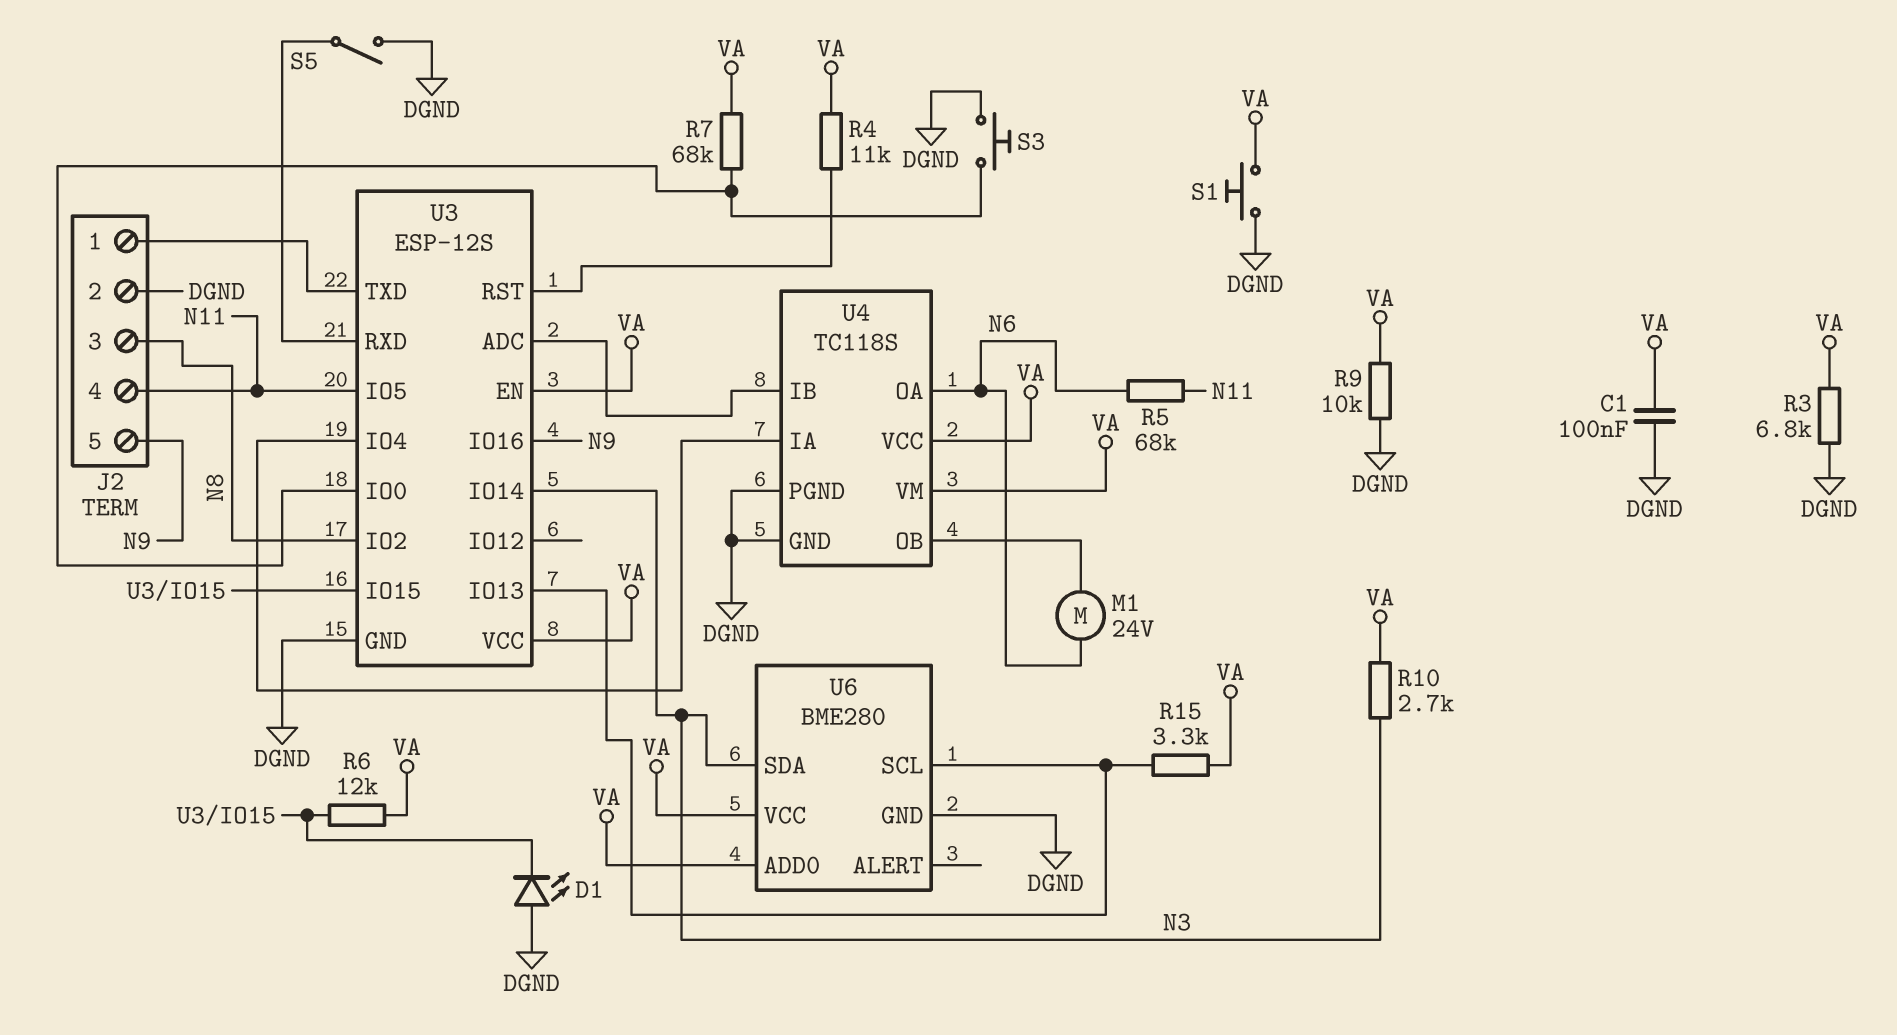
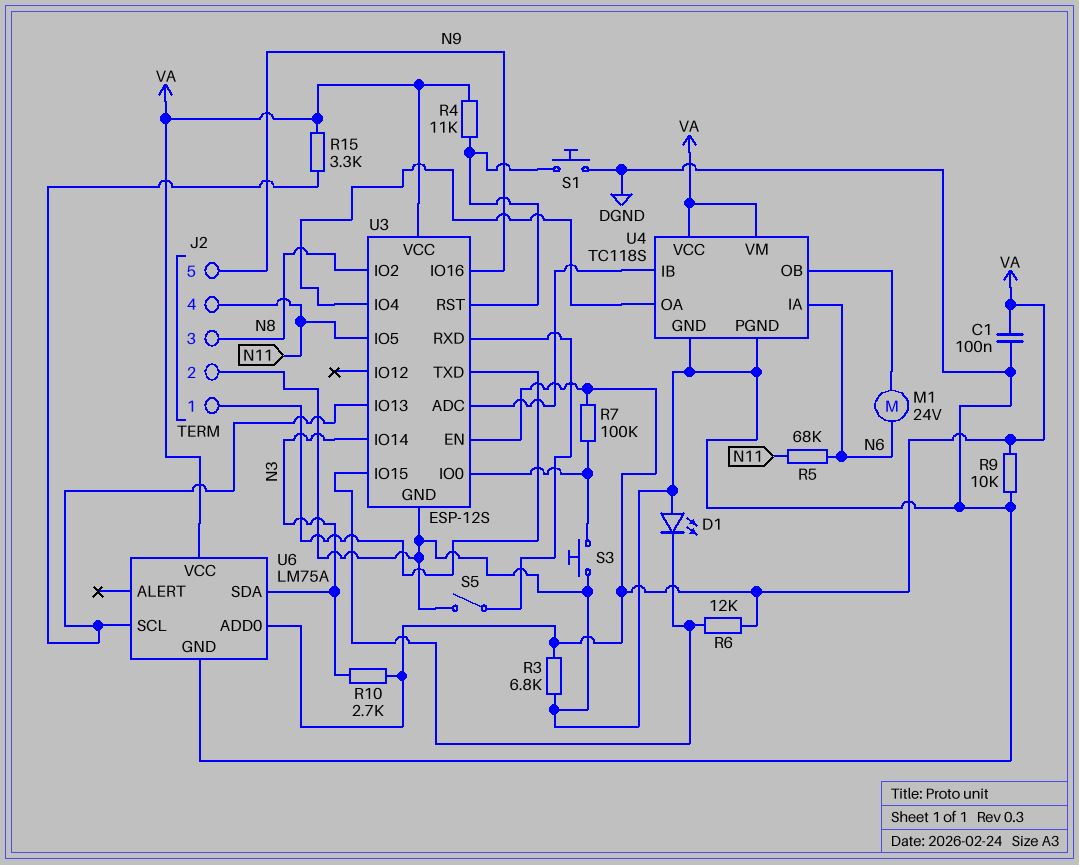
R7: 68k (U3/IO0, VA) -> 100k (U3/IO0, VA)
S1: button (DGND, VA) -> button (DGND, U3/RST)
U4 pin IA: U3/IO4 -> N6
U4 pin OA: N6 -> U3/IO4
U6: BME280 -> LM75A

